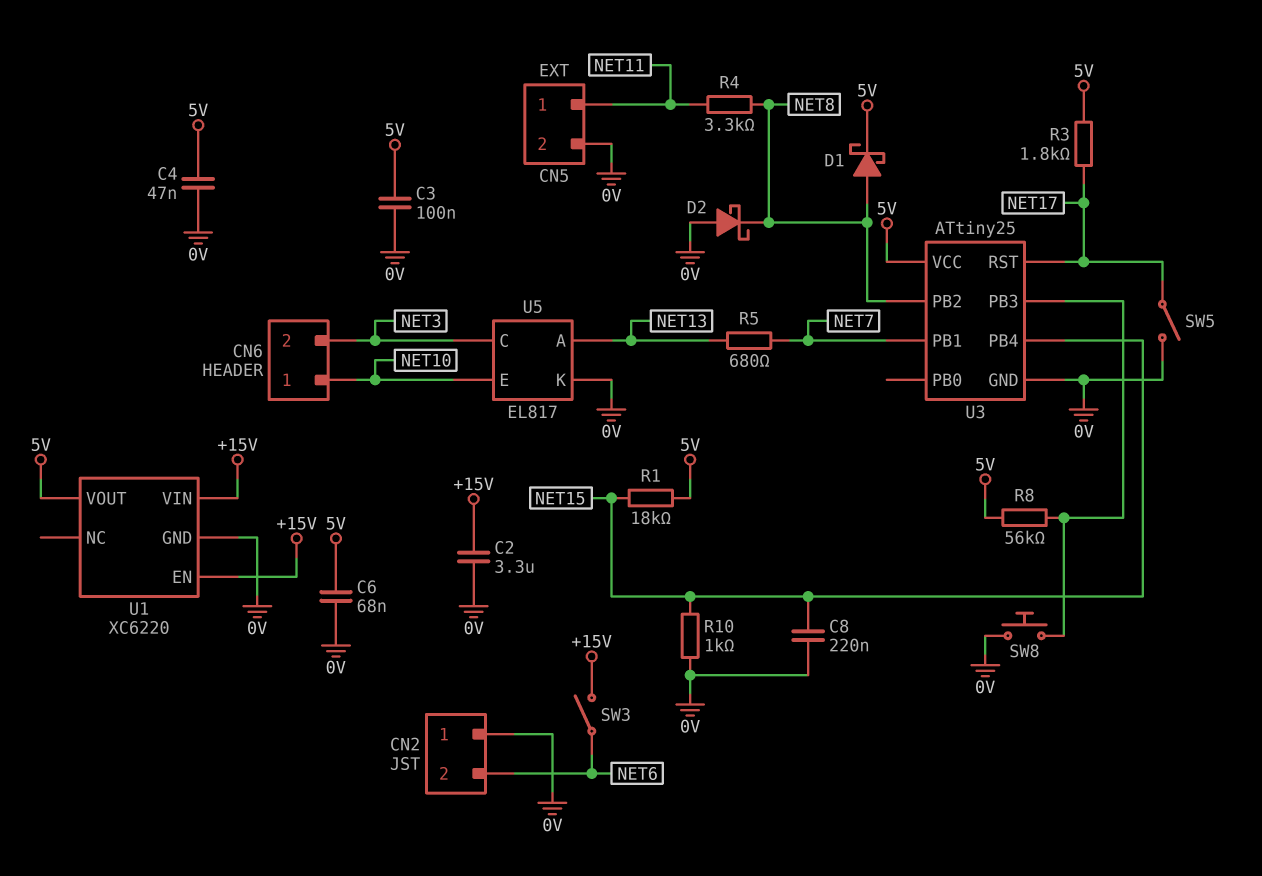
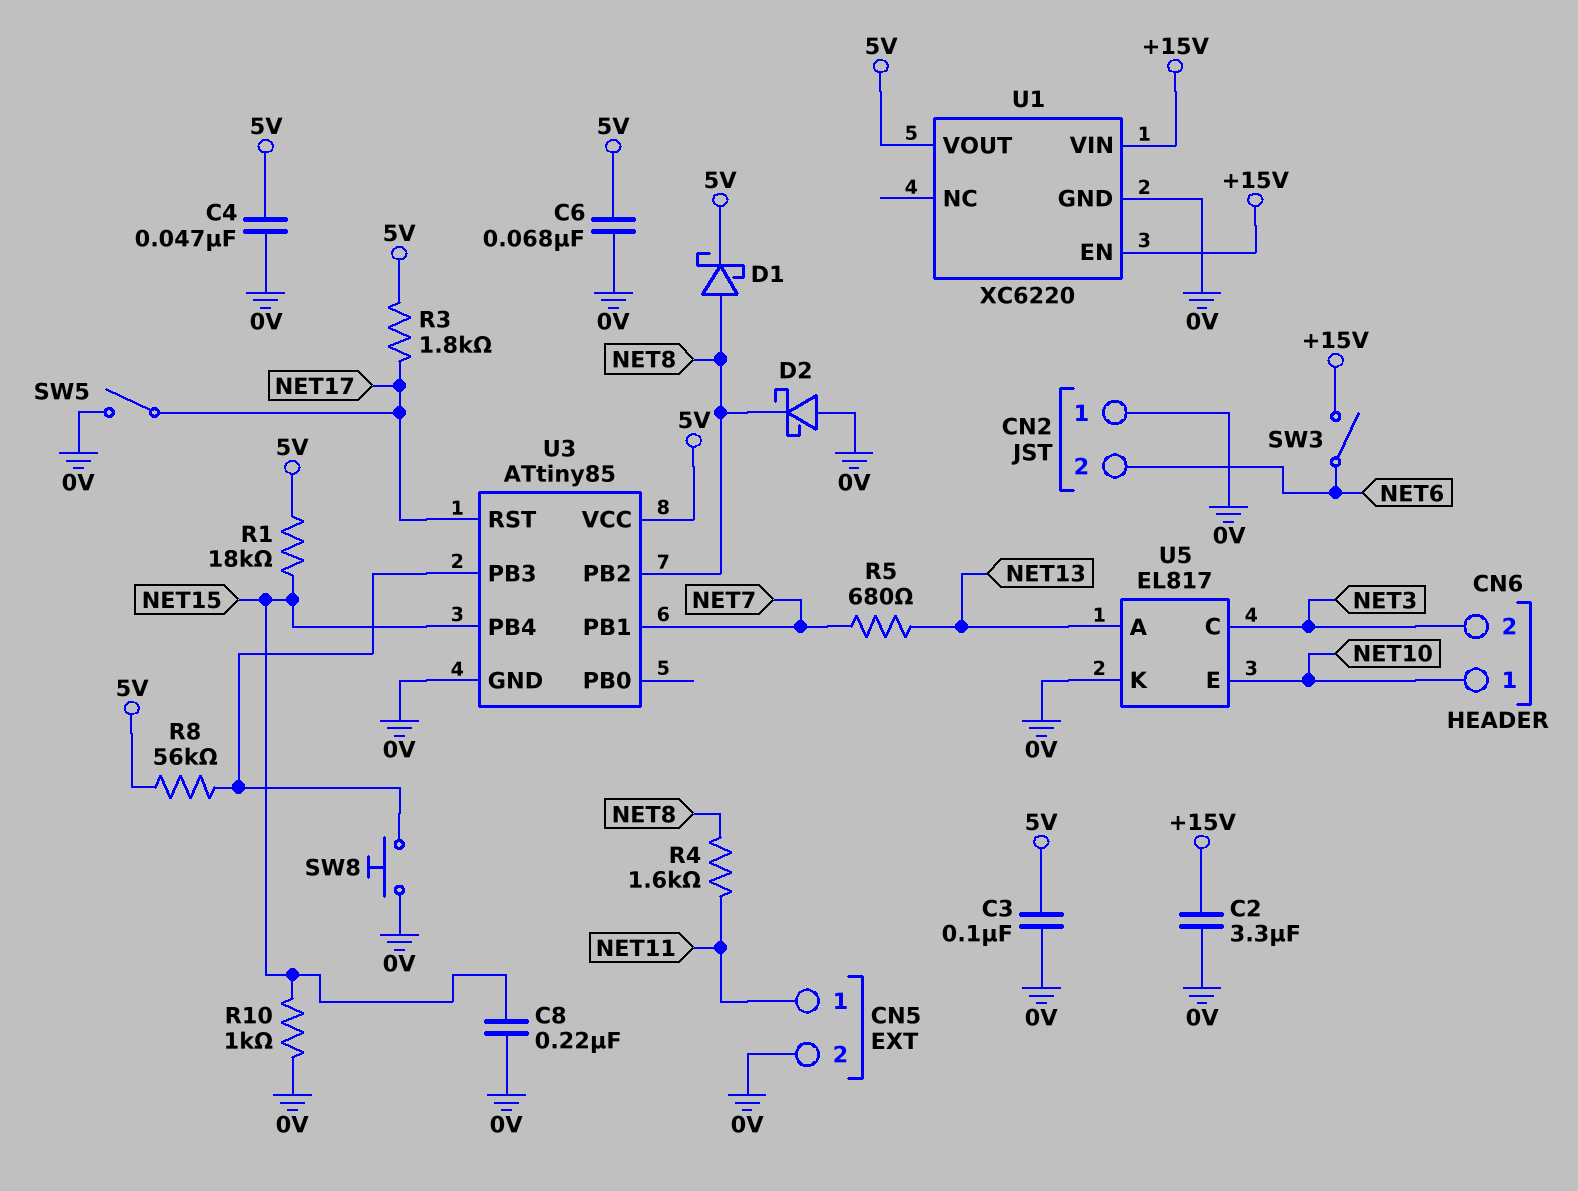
R4: 3.3k (NET8, NET11) -> 1.6k (NET8, NET11)
U3: ATtiny25 -> ATtiny85

